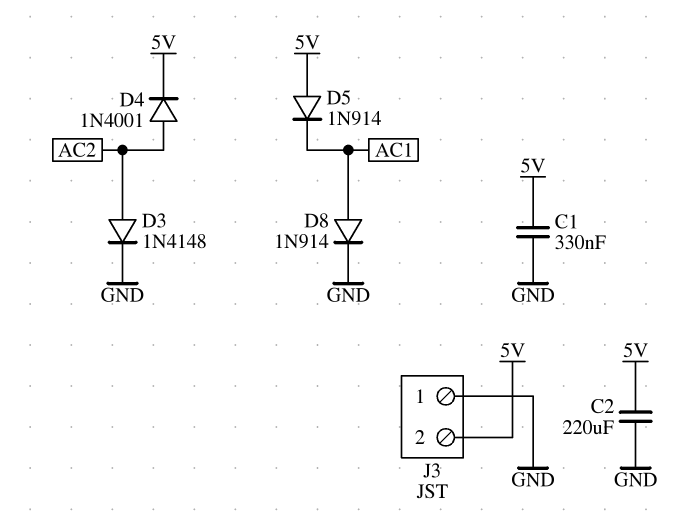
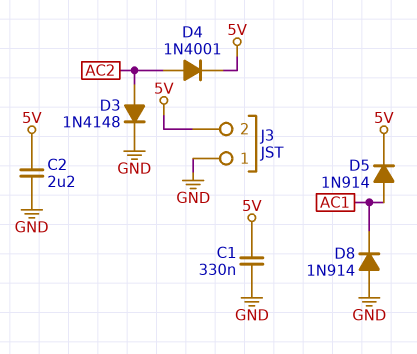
C2: 220uF (5V, GND) -> 2.2uF (5V, GND)
D5: diode 1N914 (A 5V, K AC1) -> diode 1N914 (A AC1, K 5V)
D8: diode 1N914 (A AC1, K GND) -> diode 1N914 (A GND, K AC1)

